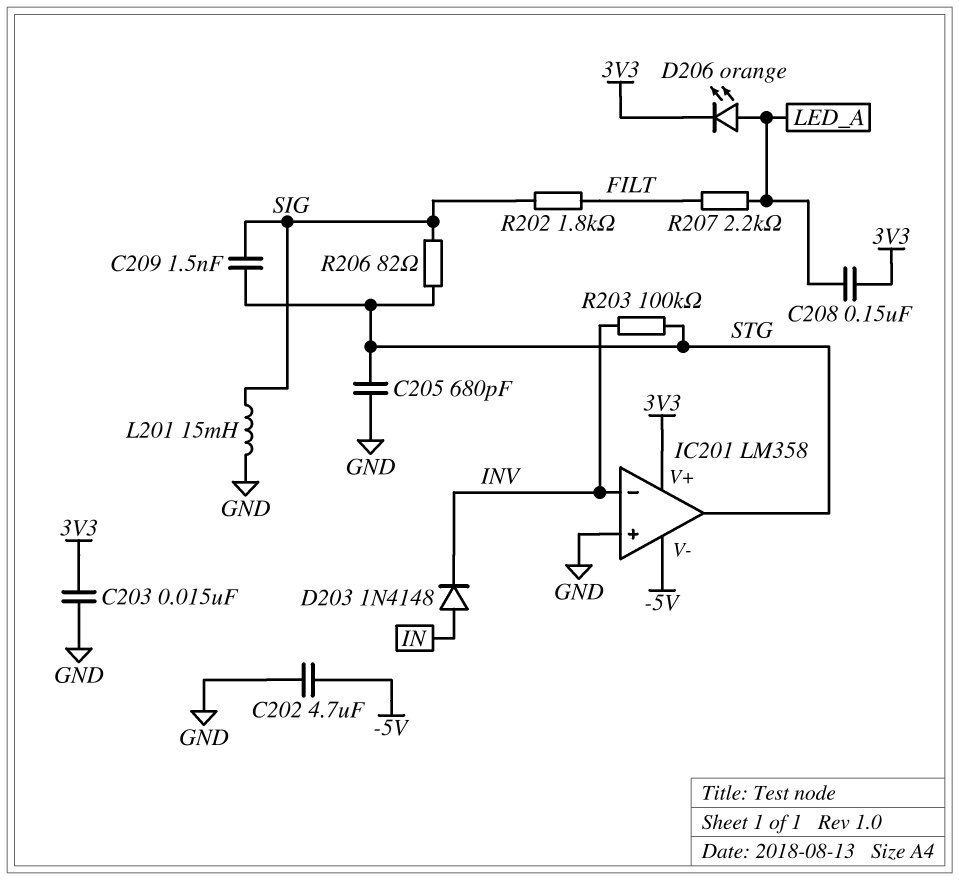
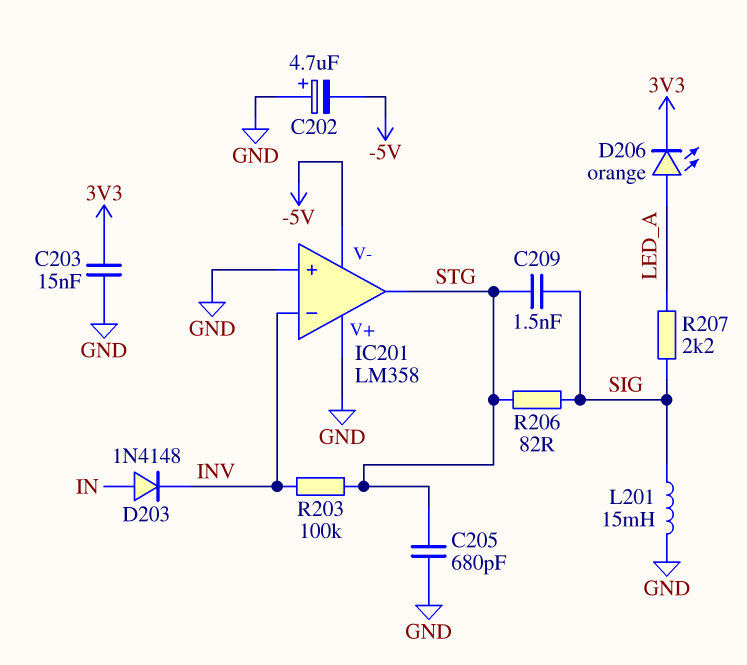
C202: 4.7uF (-5V, GND) -> 4.7uF (plus GND, minus -5V)
C208: 150nF (3V3, LED_A) -> none
IC201 pin V+: 3V3 -> GND
R202: 1.8k (FILT, SIG) -> none
R207: 2.2k (FILT, LED_A) -> 2.2k (LED_A, SIG)

